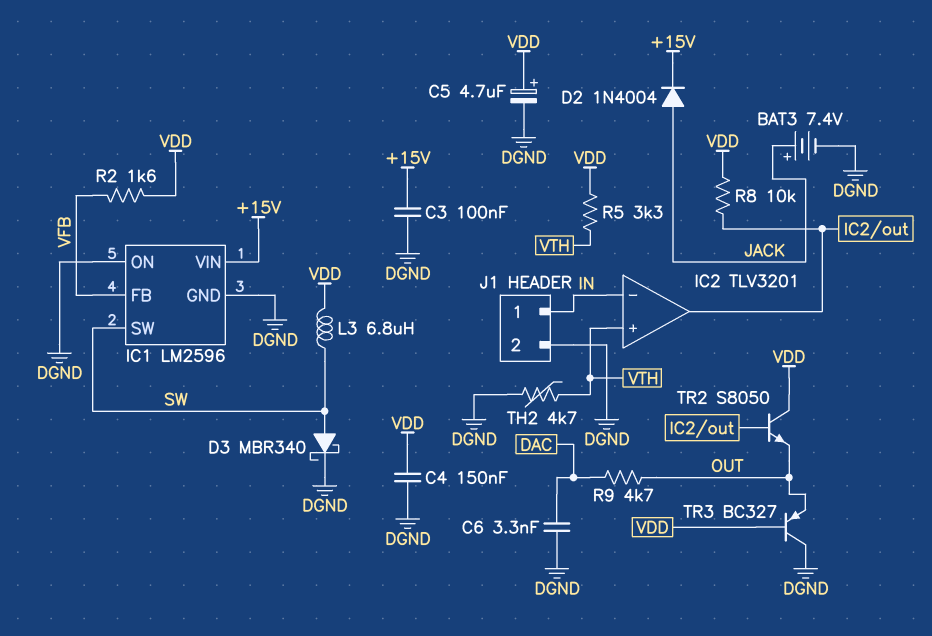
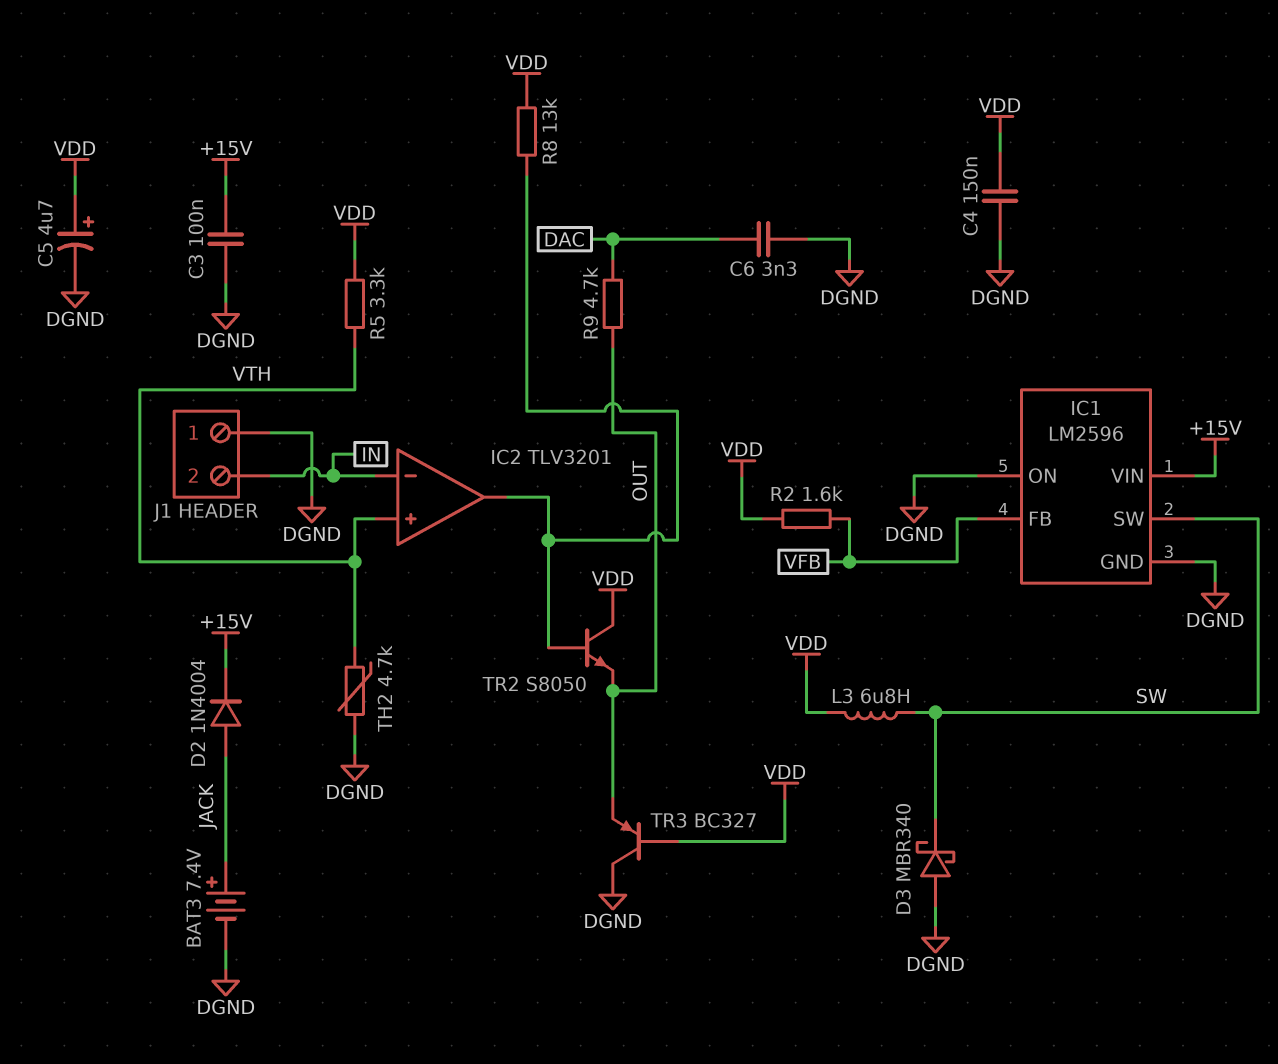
D3: schottky MBR340 (A SW, K DGND) -> schottky MBR340 (A DGND, K SW)
J1 pin 1: IN -> DGND
J1 pin 2: DGND -> IN
R8: 10k (IC2/out, VDD) -> 13k (IC2/out, VDD)

